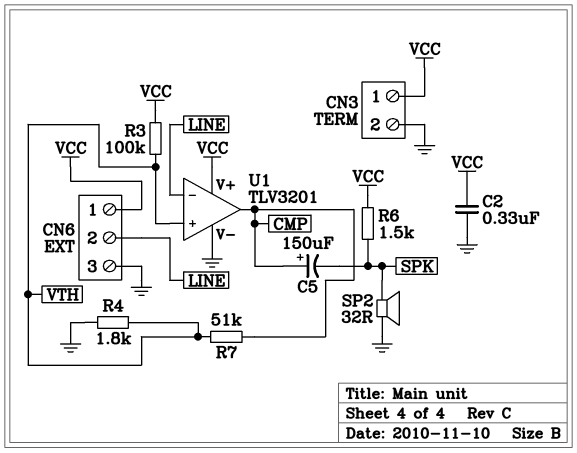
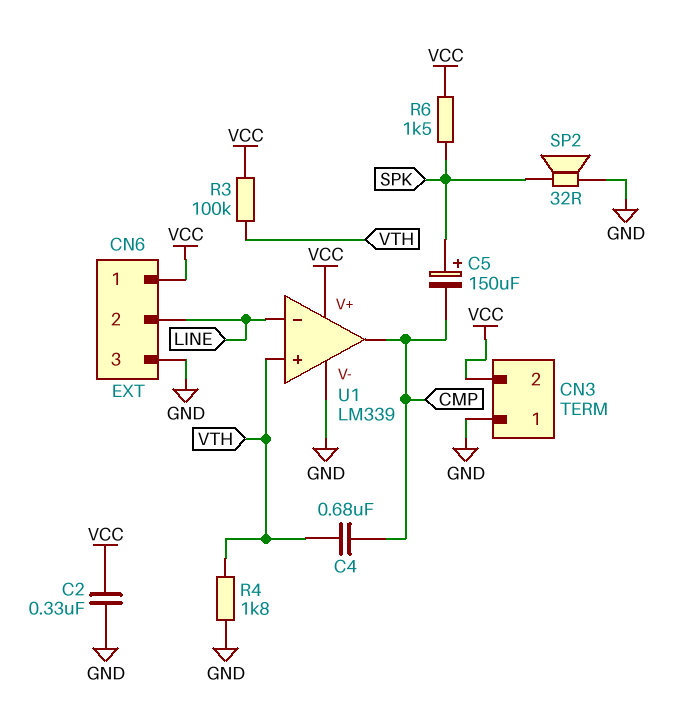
C4: none -> 680nF (CMP, VTH)
C5: 150uF (plus CMP, minus SPK) -> 150uF (plus SPK, minus CMP)
CN3 pin 1: VCC -> GND
CN3 pin 2: GND -> VCC
R7: 51k (CMP, VTH) -> none
U1: TLV3201 -> LM339

